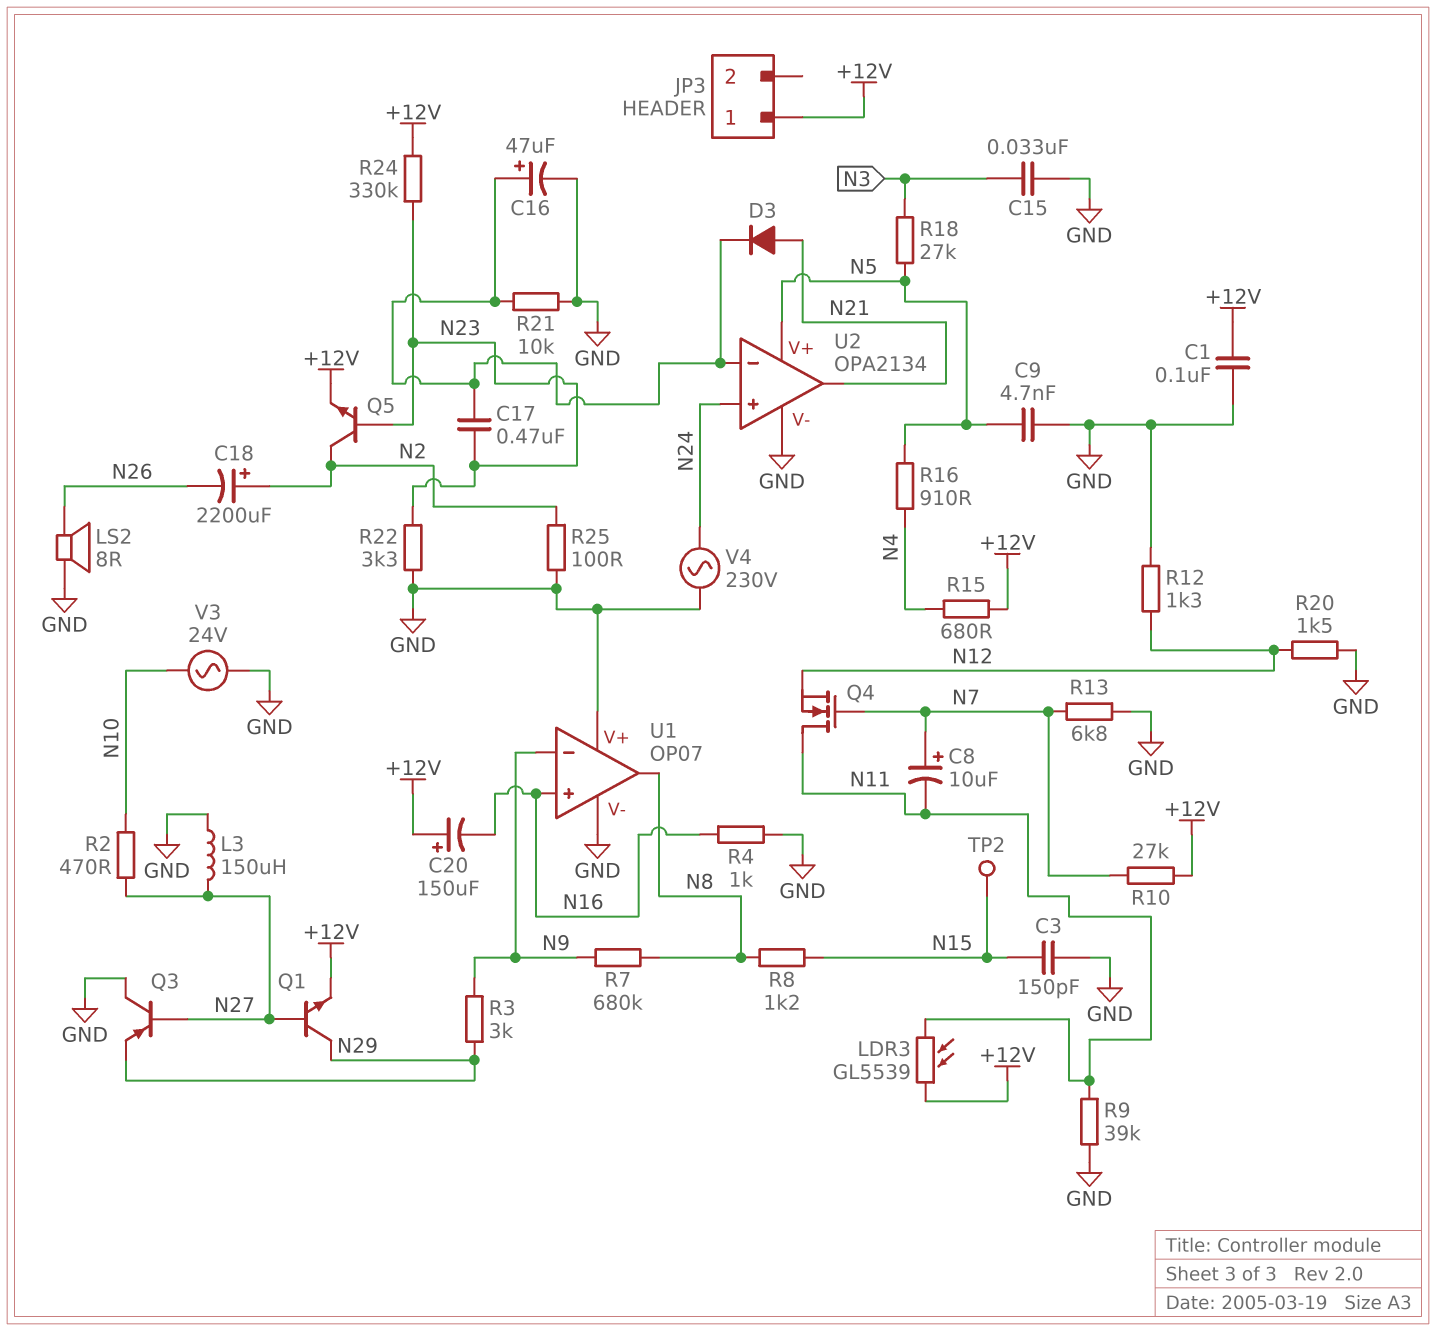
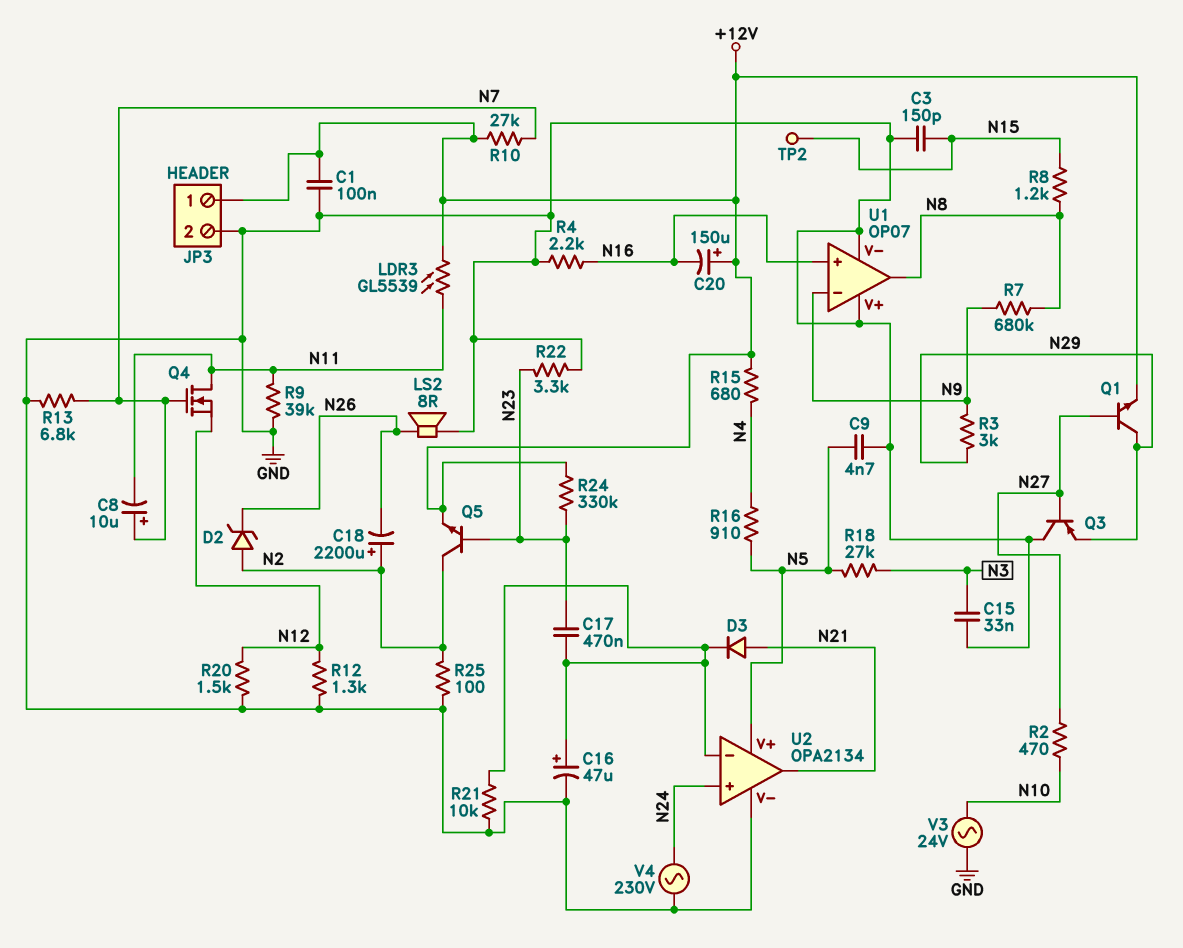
D2: none -> zener (A N2, K N26)
JP3 pin 2: none -> GND
L3: 150uH (GND, N27) -> none
R4: 1k (GND, N16) -> 2.2k (GND, N16)

